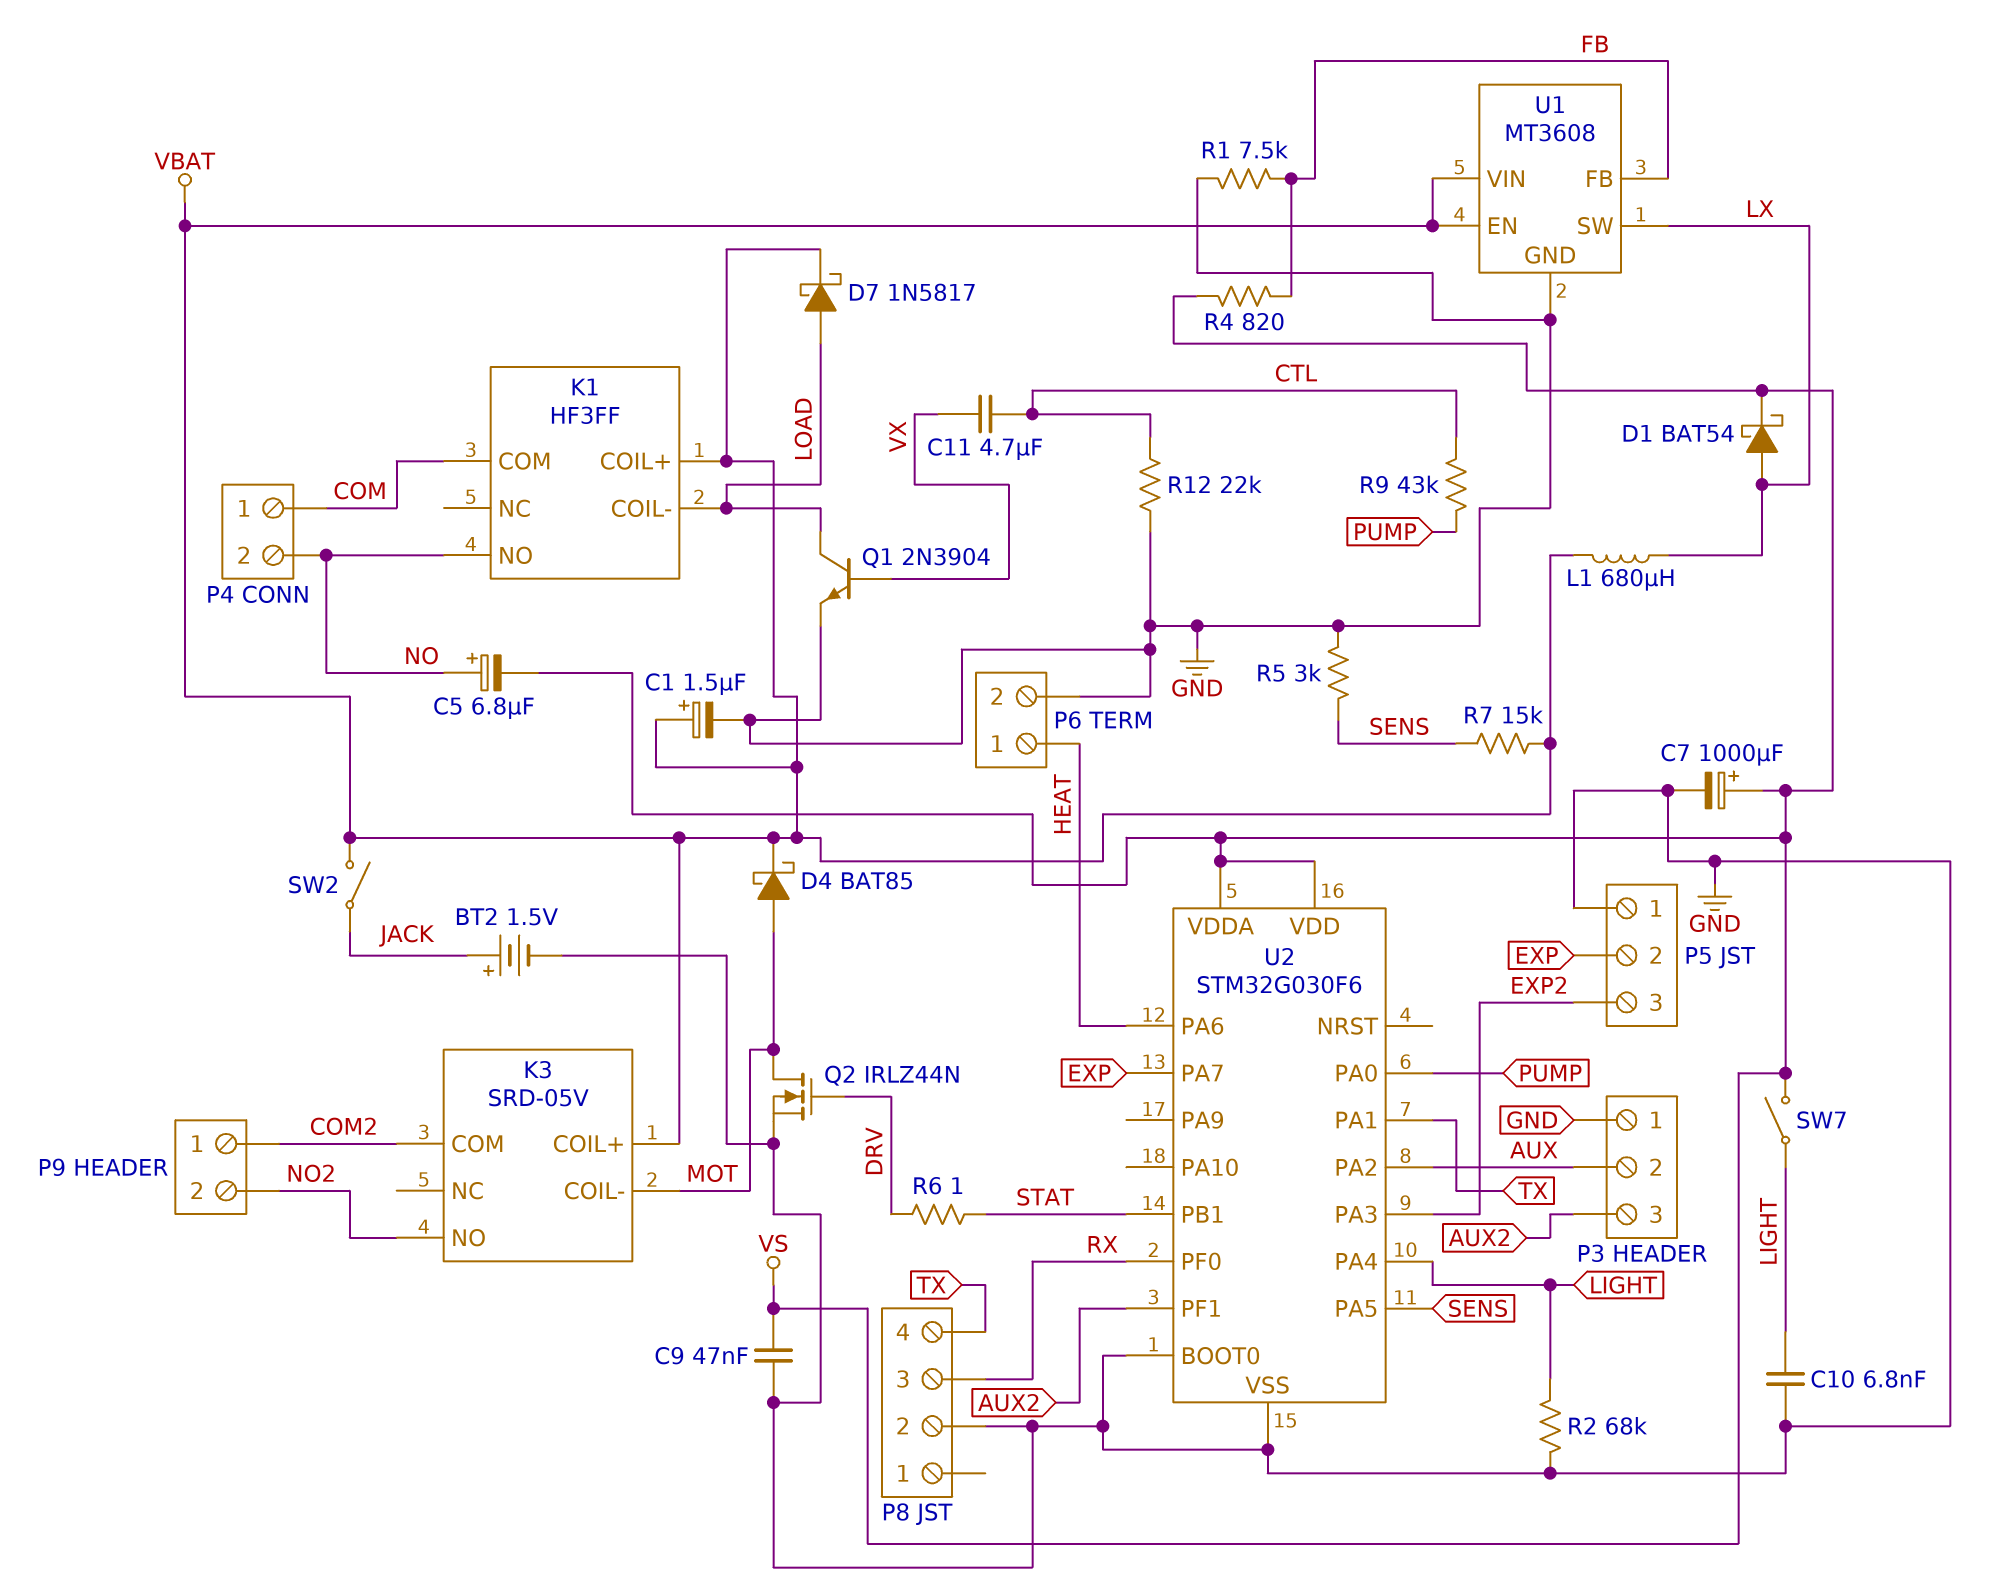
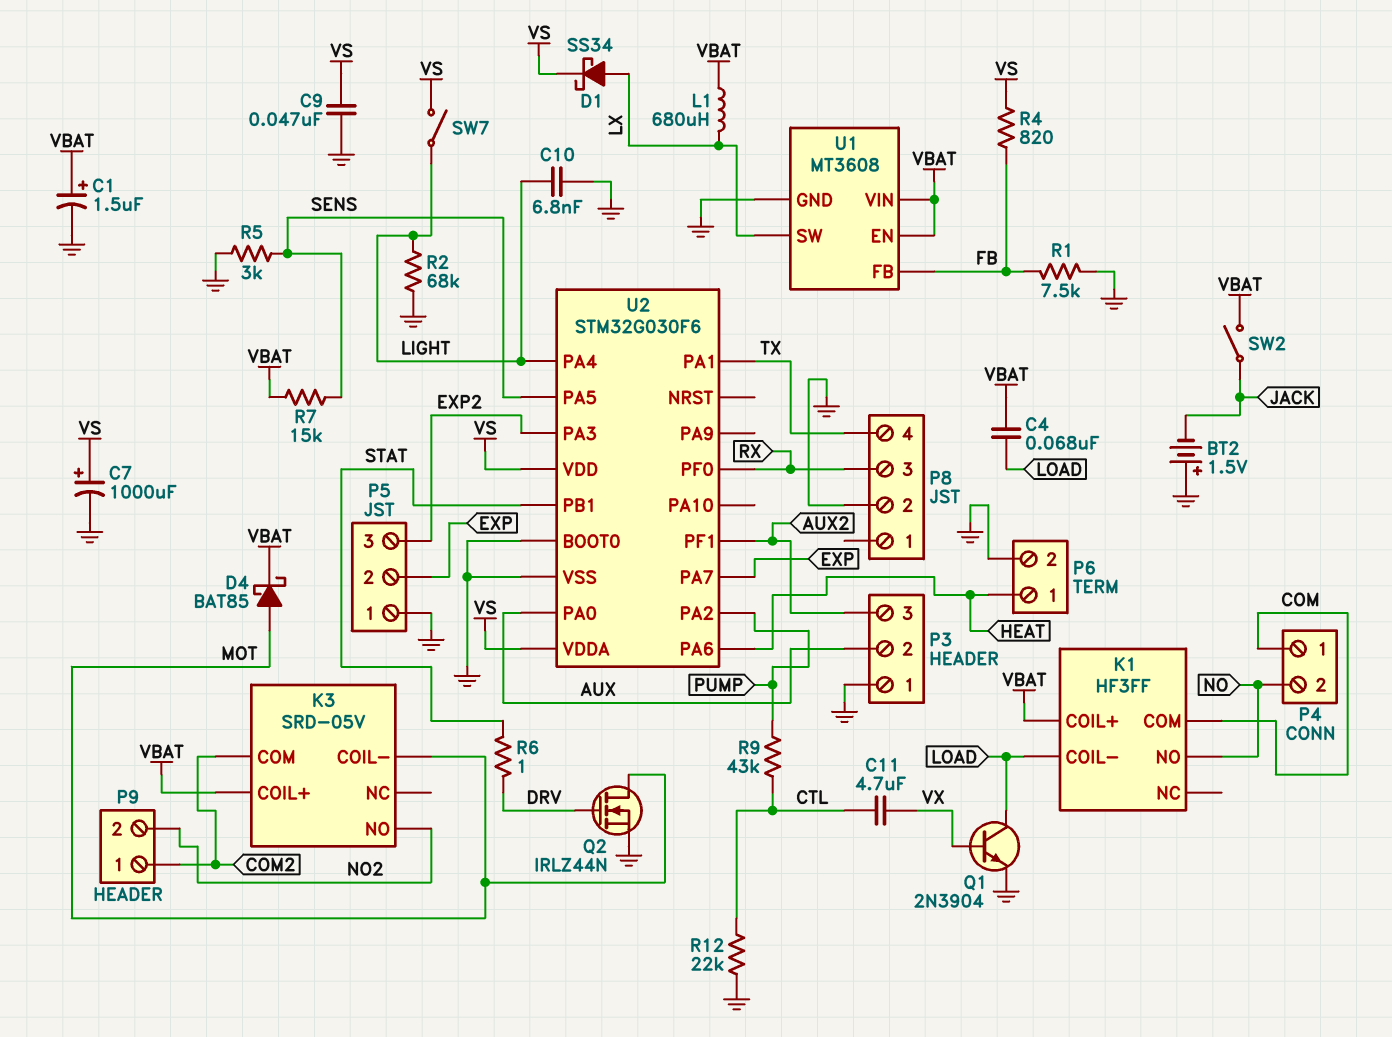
BT2: 1.5V (plus JACK, minus GND) -> 1.5V (plus GND, minus JACK)
C4: none -> 68nF (LOAD, VBAT)
C5: 6.8uF (plus NO, minus VS) -> none
D1: schottky BAT54 (A LX, K VS) -> schottky SS34 (A LX, K VS)
D7: schottky 1N5817 (A LOAD, K VBAT) -> none
U2 pin PA0: PUMP -> AUX
U2 pin PA2: AUX -> PUMP

